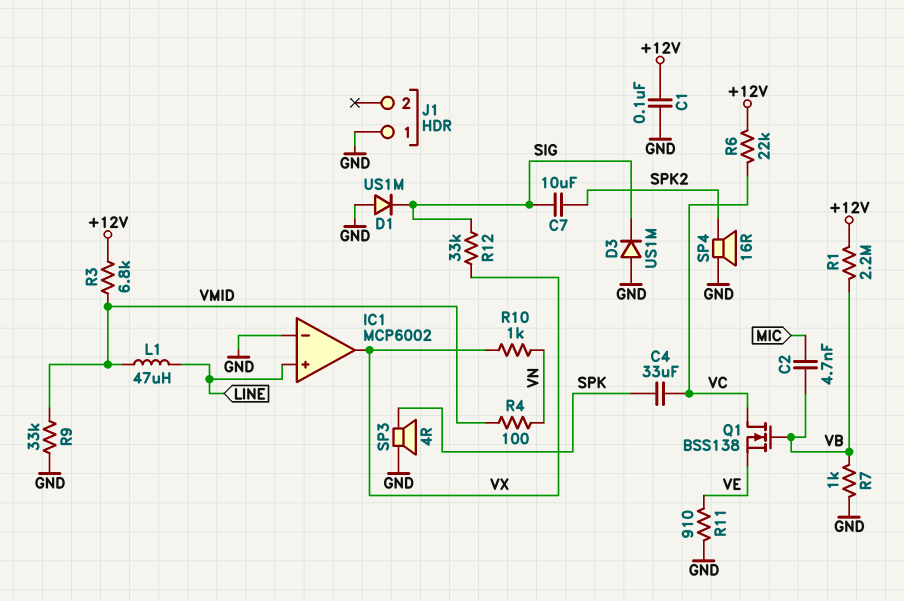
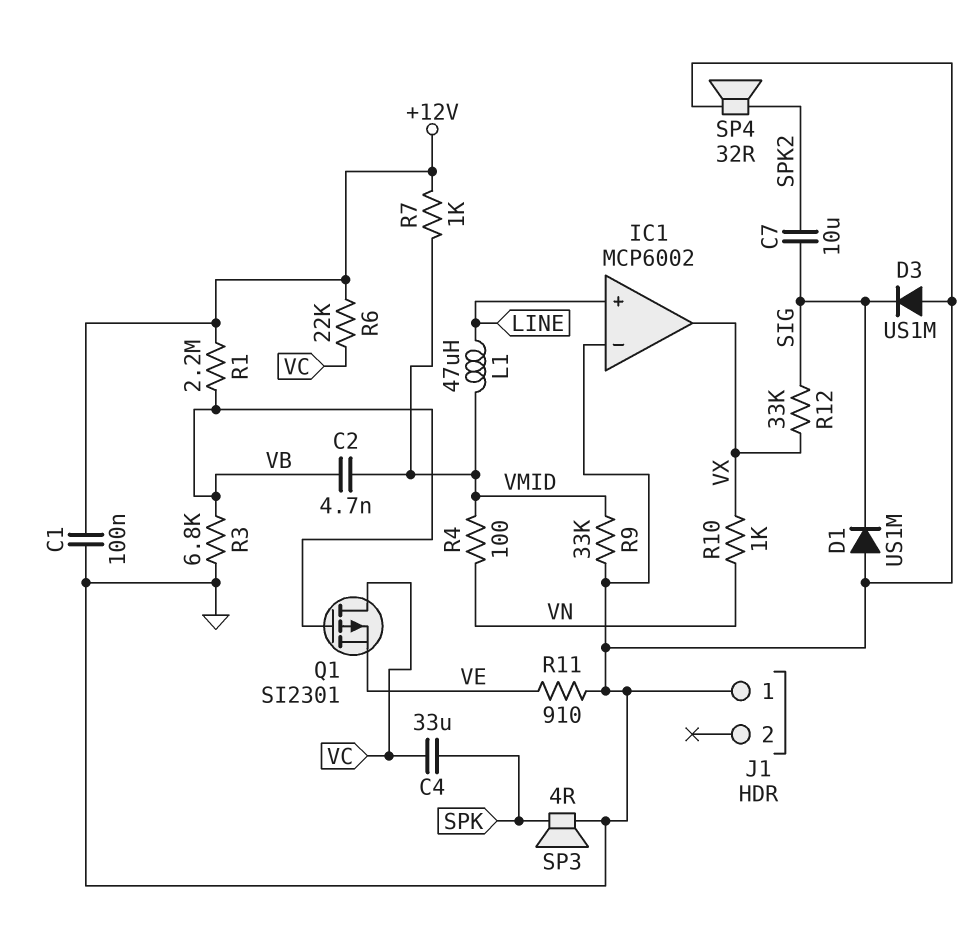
C2: 4.7nF (MIC, VB) -> 4.7nF (VB, VMID)
Q1: NMOS BSS138 (G VB, D VC, S VE) -> PMOS SI2301 (G VB, D VC, S VE)
R3: 6.8k (+12V, VMID) -> 6.8k (GND, VB)
R7: 1k (GND, VB) -> 1k (+12V, VMID)
SP4: speaker 16R (GND, SPK2) -> speaker 32R (GND, SPK2)

